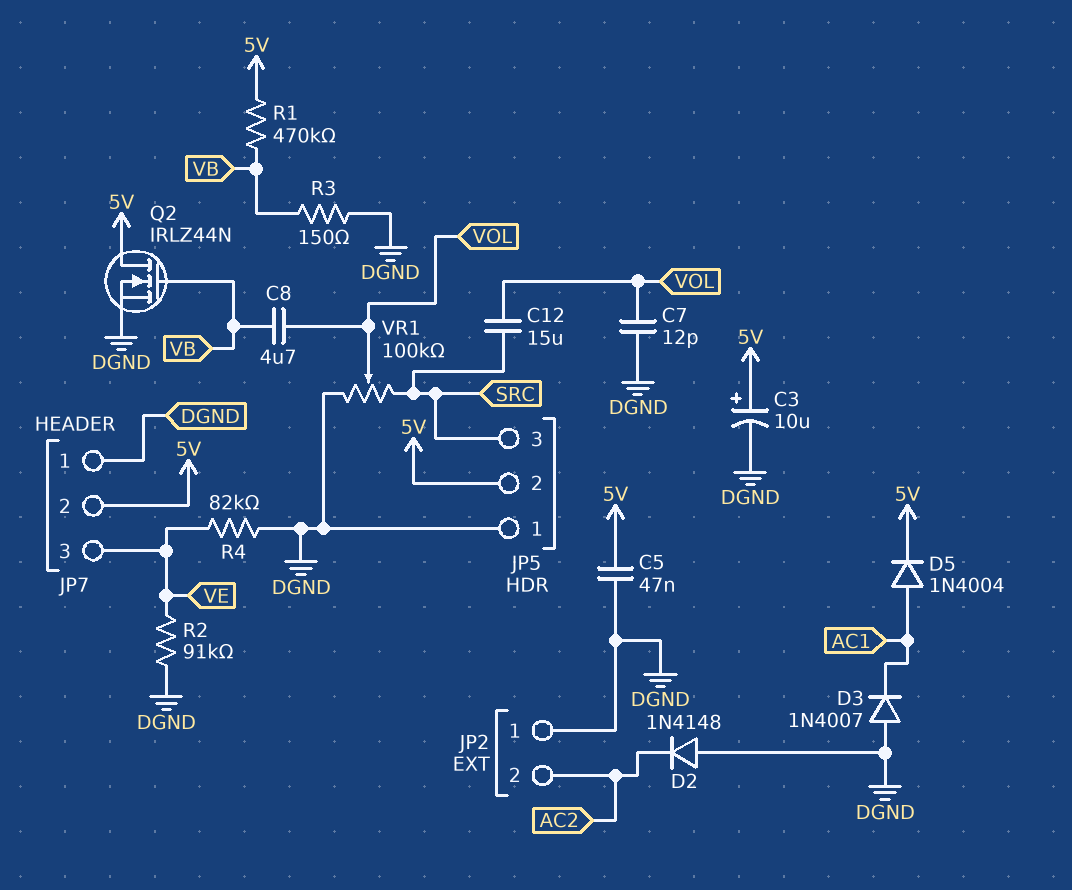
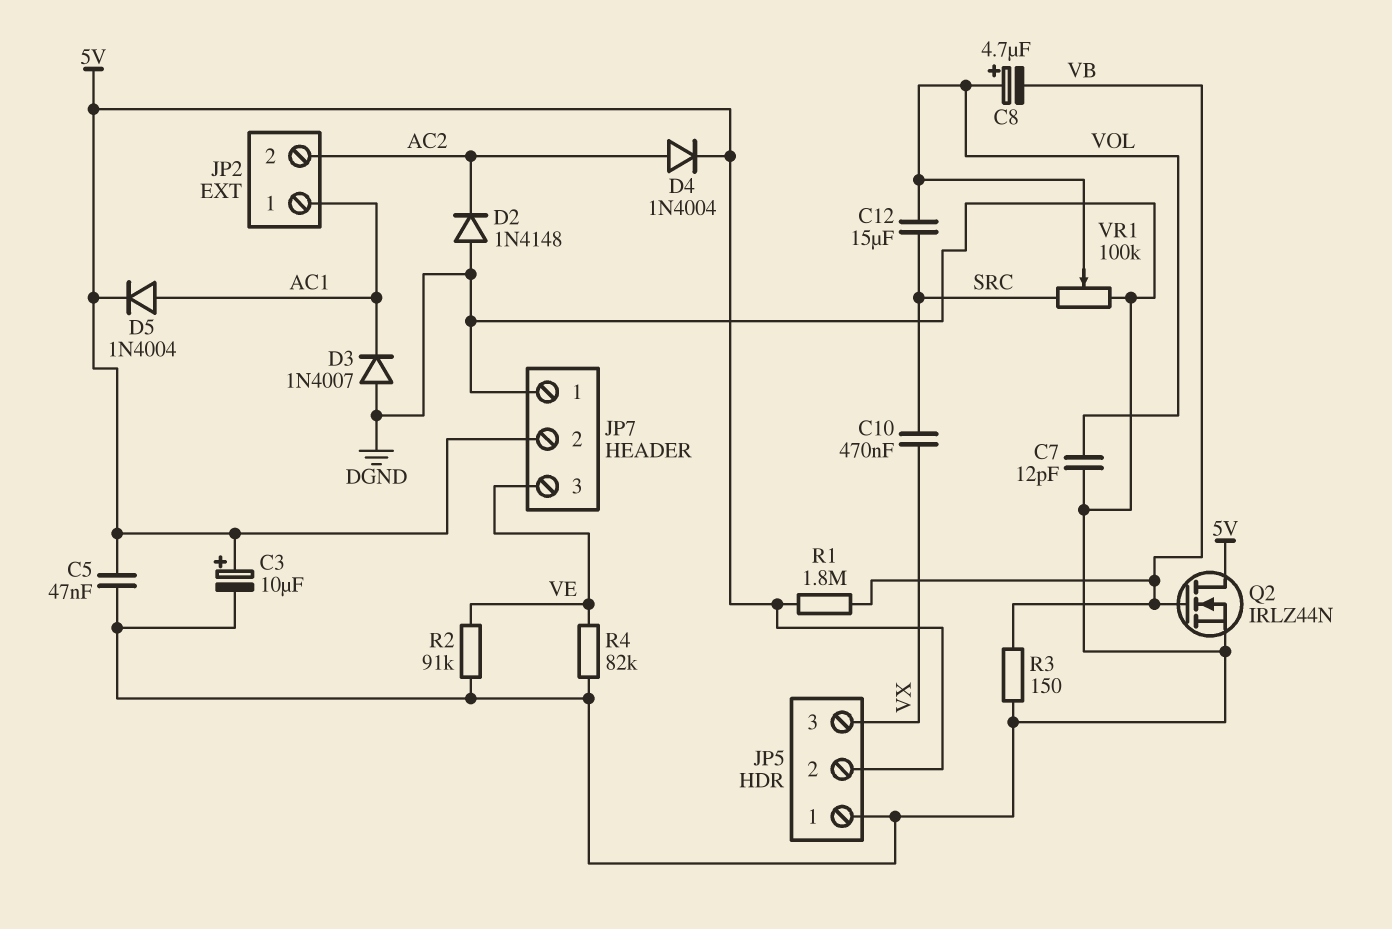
C8: 4.7uF (VB, VOL) -> 4.7uF (plus VOL, minus VB)
C10: none -> 470nF (SRC, VX)
D4: none -> diode 1N4004 (A AC2, K 5V)
JP2 pin 1: DGND -> AC1
JP5 pin 3: SRC -> VX
R1: 470k (5V, VB) -> 1.8M (5V, VB)

